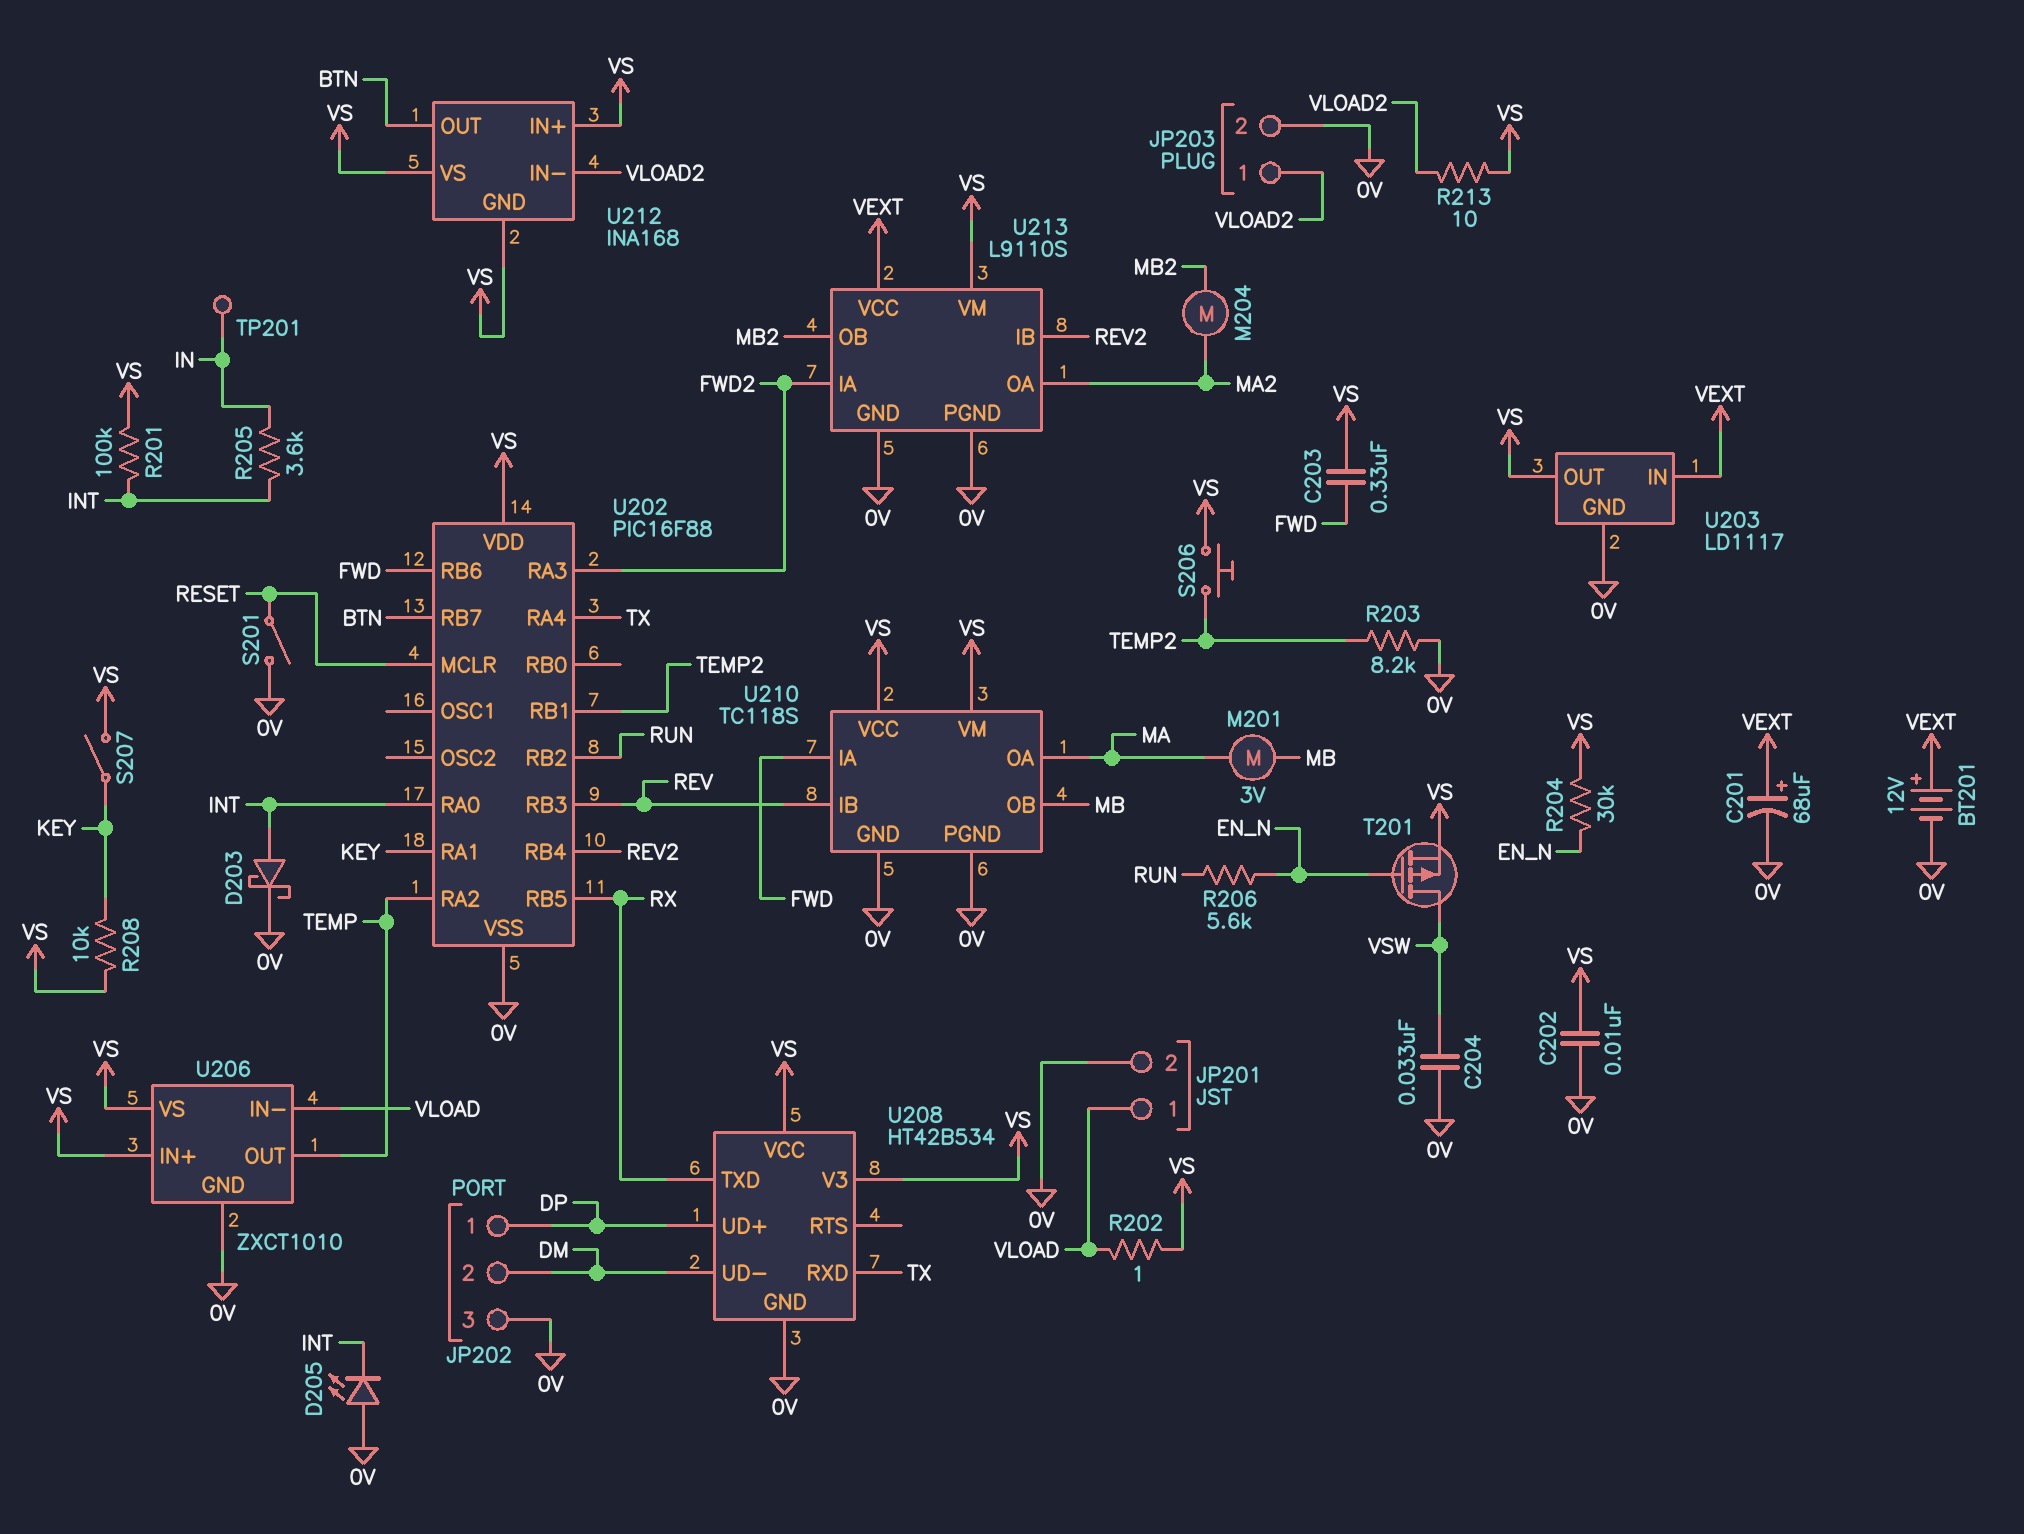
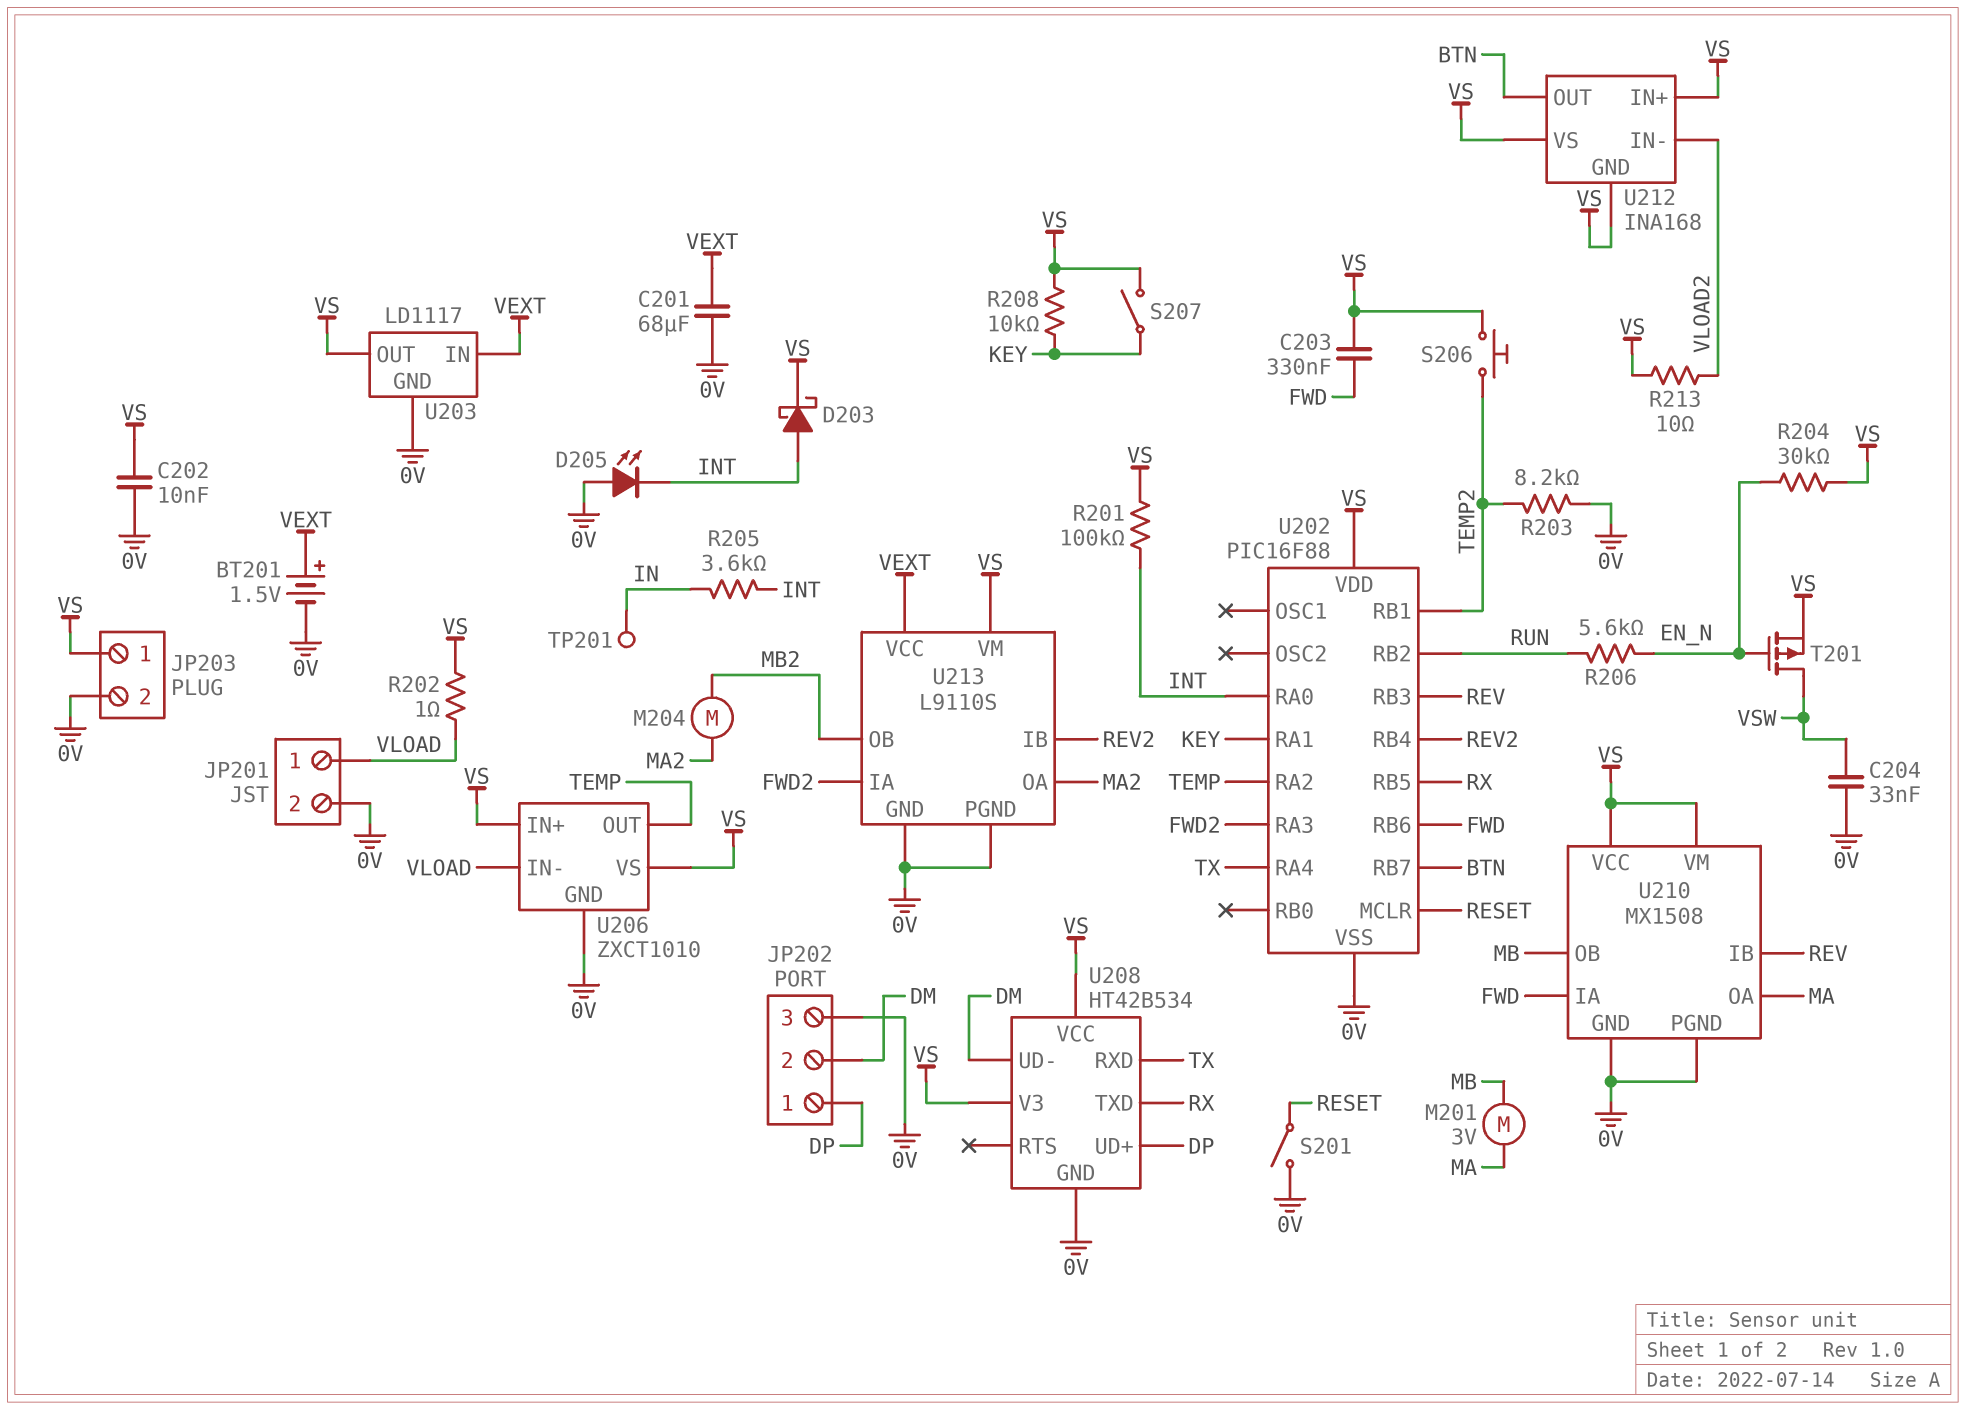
BT201: 12V (plus VEXT, minus 0V) -> 1.5V (plus VEXT, minus 0V)
C201: 68uF (plus VEXT, minus 0V) -> 68uF (0V, VEXT)
D203: schottky (A INT, K 0V) -> schottky (A INT, K VS)
JP203 pin 1: VLOAD2 -> VS
U210: TC118S -> MX1508

